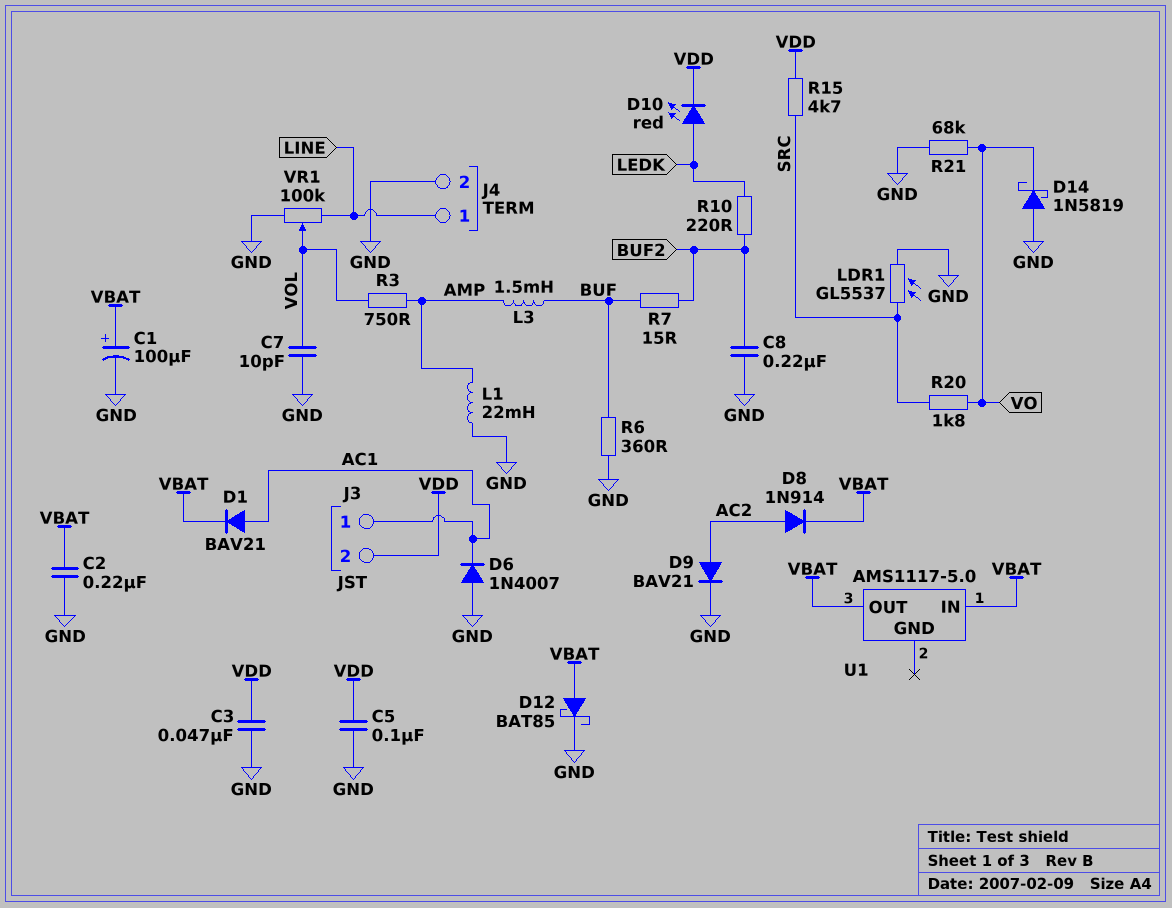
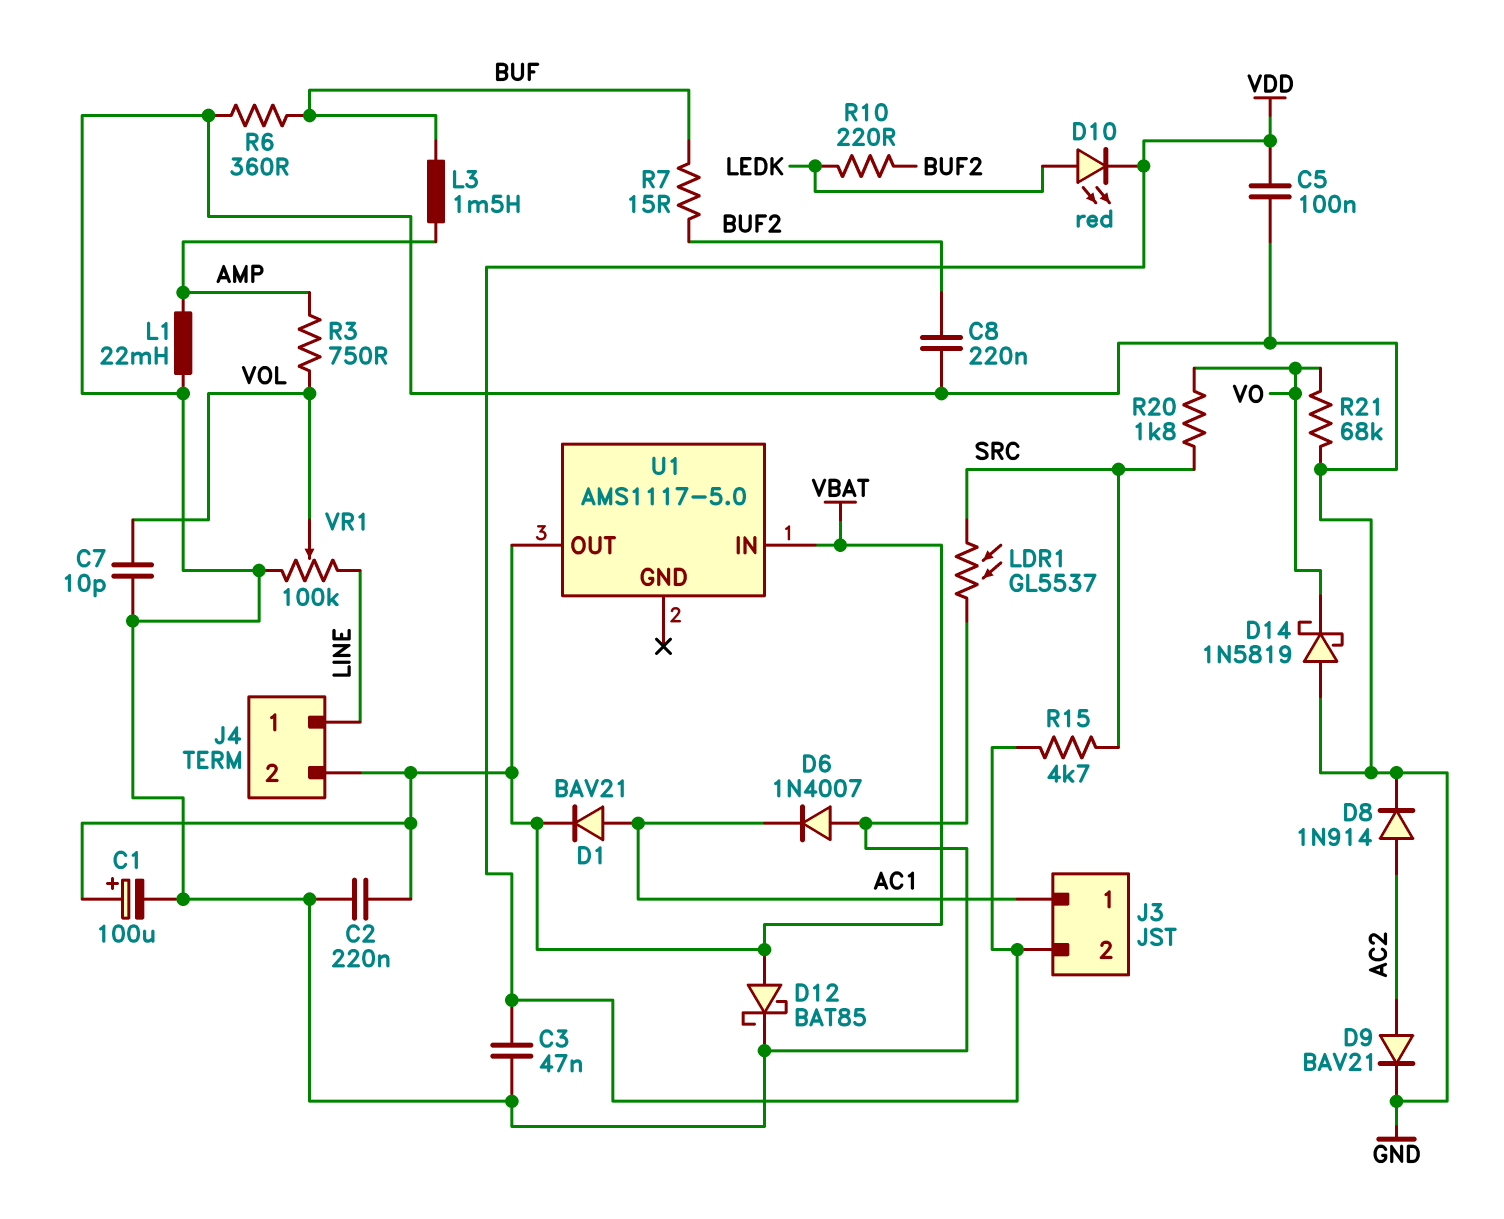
D8: diode 1N914 (A AC2, K VBAT) -> diode 1N914 (A AC2, K GND)
J4 pin 2: GND -> VBAT

